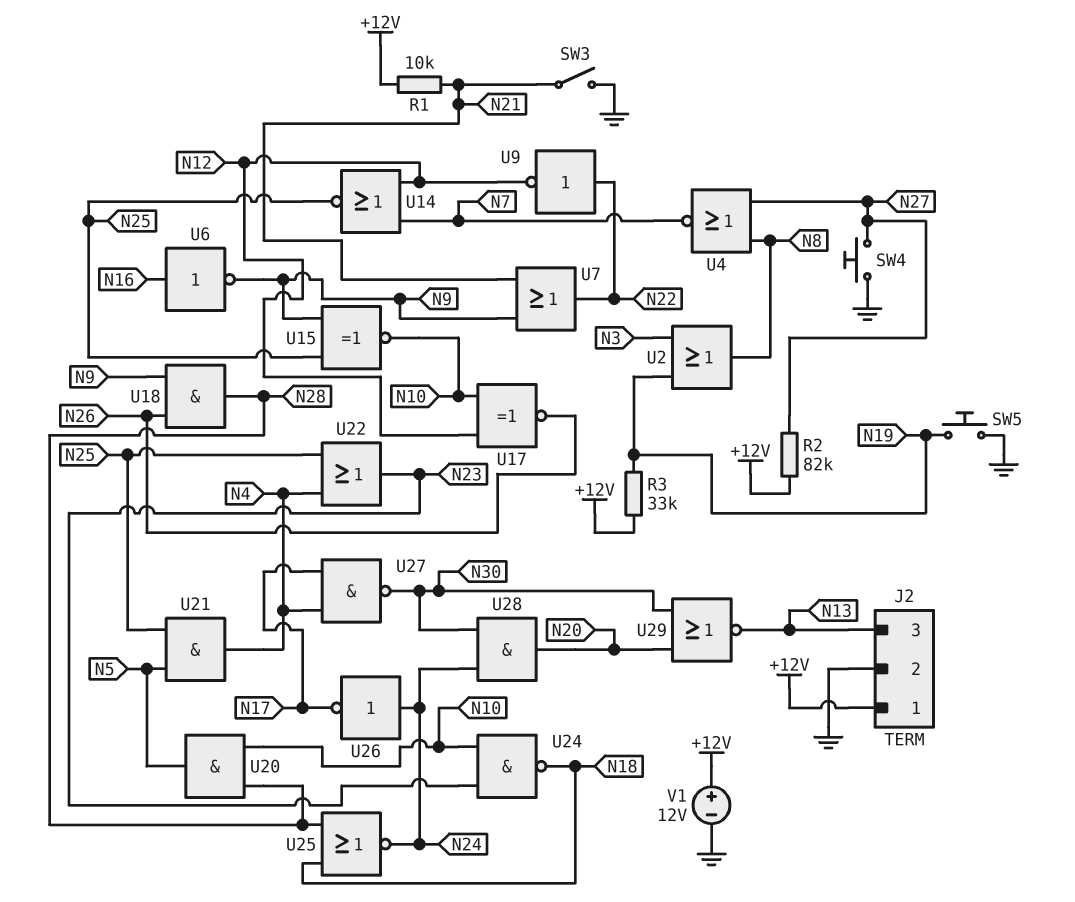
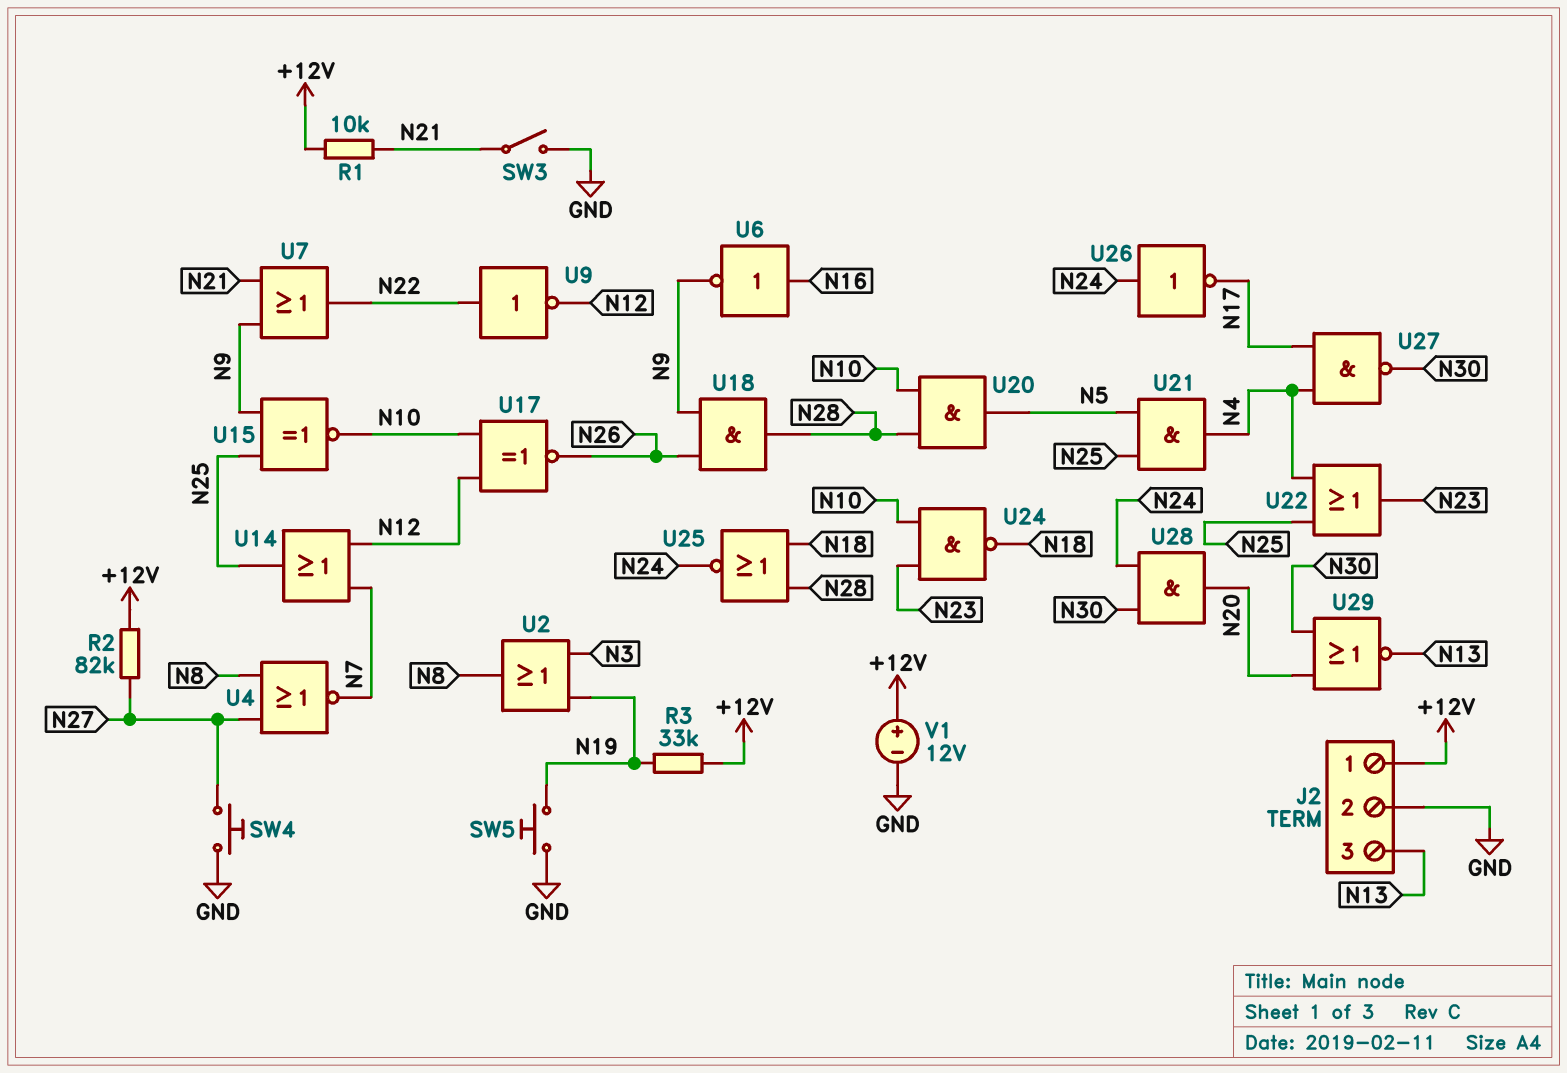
U14: NOR (in N7, in N12, out N25) -> OR (in N7, in N12, out N25)

